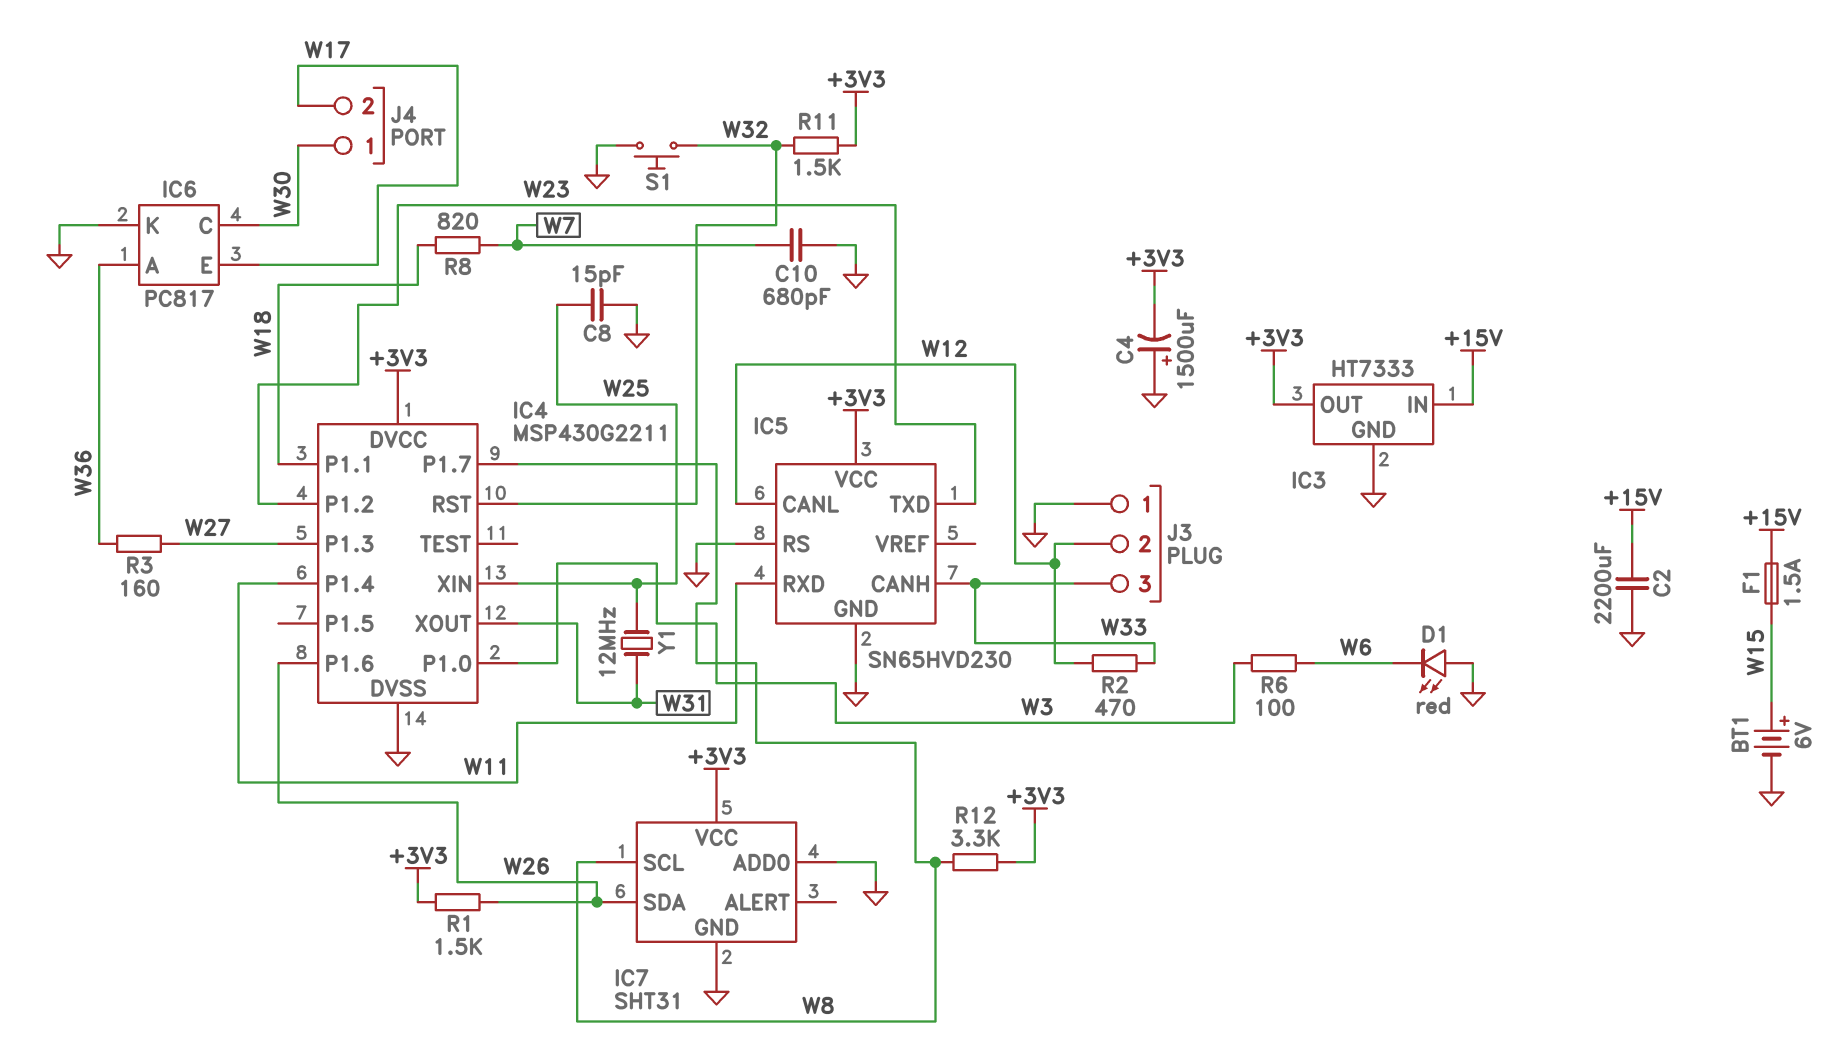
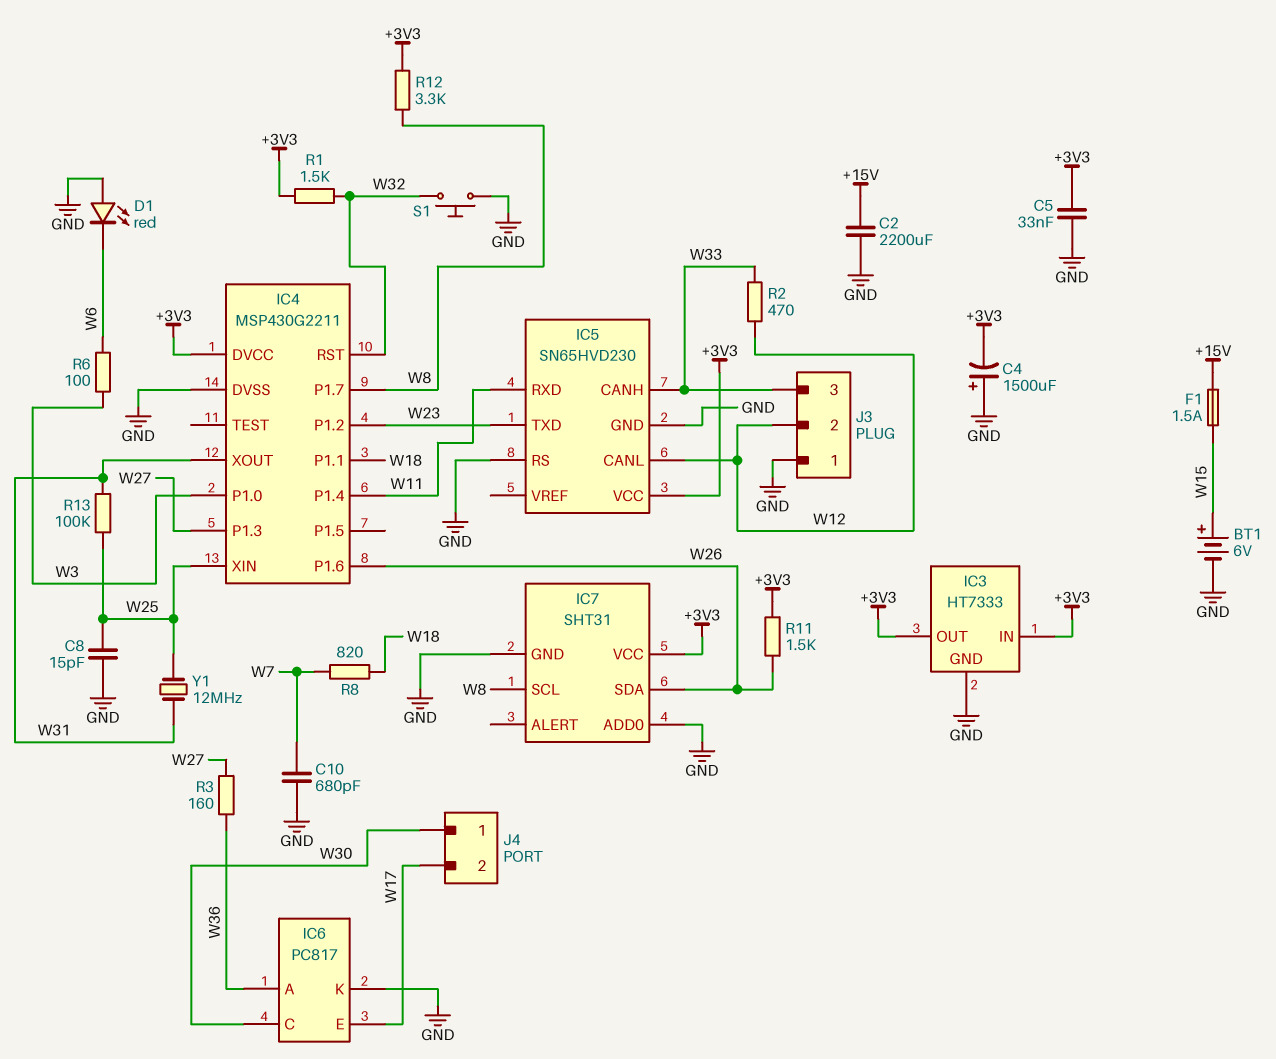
C5: none -> 33nF (+3V3, GND)
IC3 pin IN: +15V -> +3V3
R1: 1.5k (+3V3, W26) -> 1.5k (+3V3, W32)
R11: 1.5k (+3V3, W32) -> 1.5k (+3V3, W26)
R13: none -> 100k (W25, W31)

